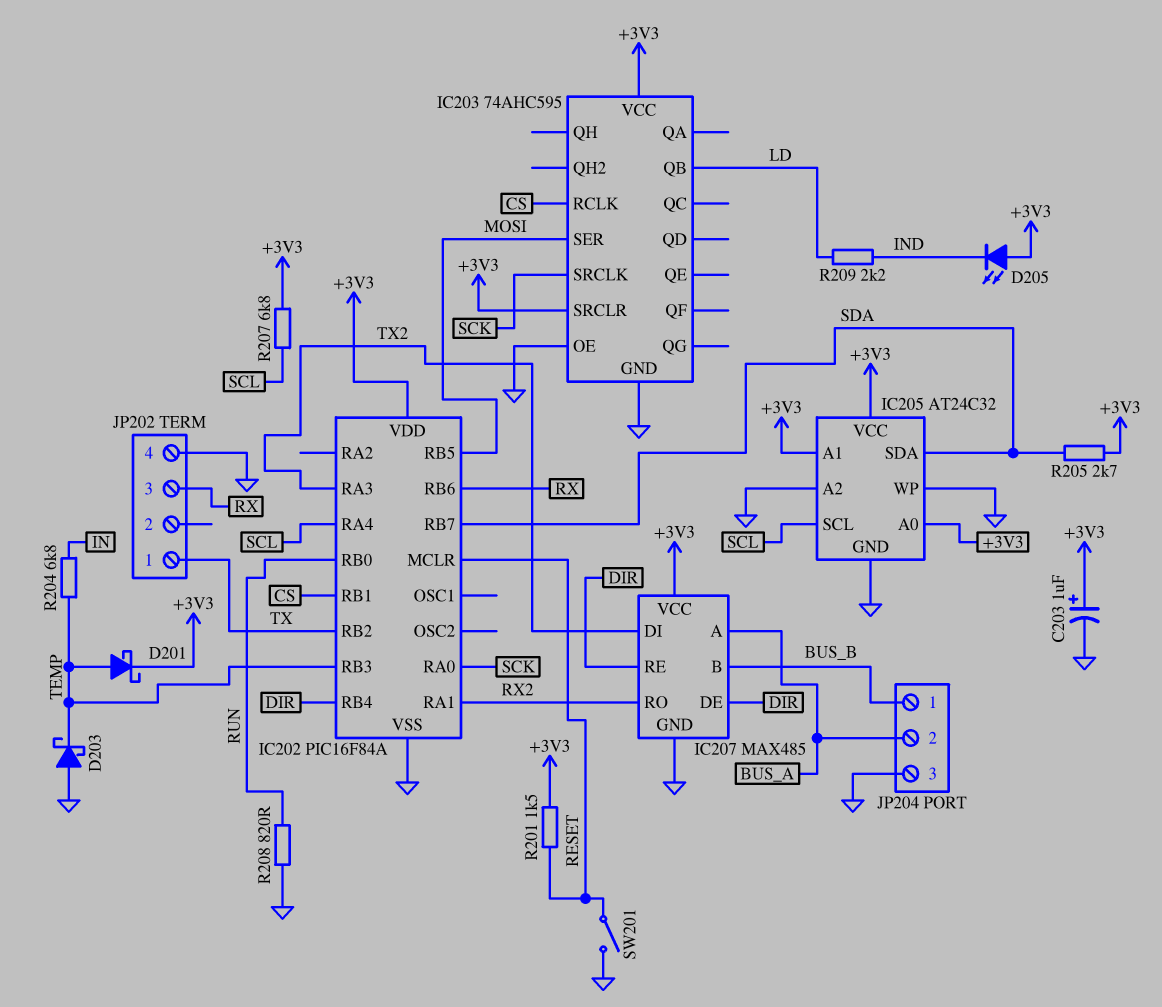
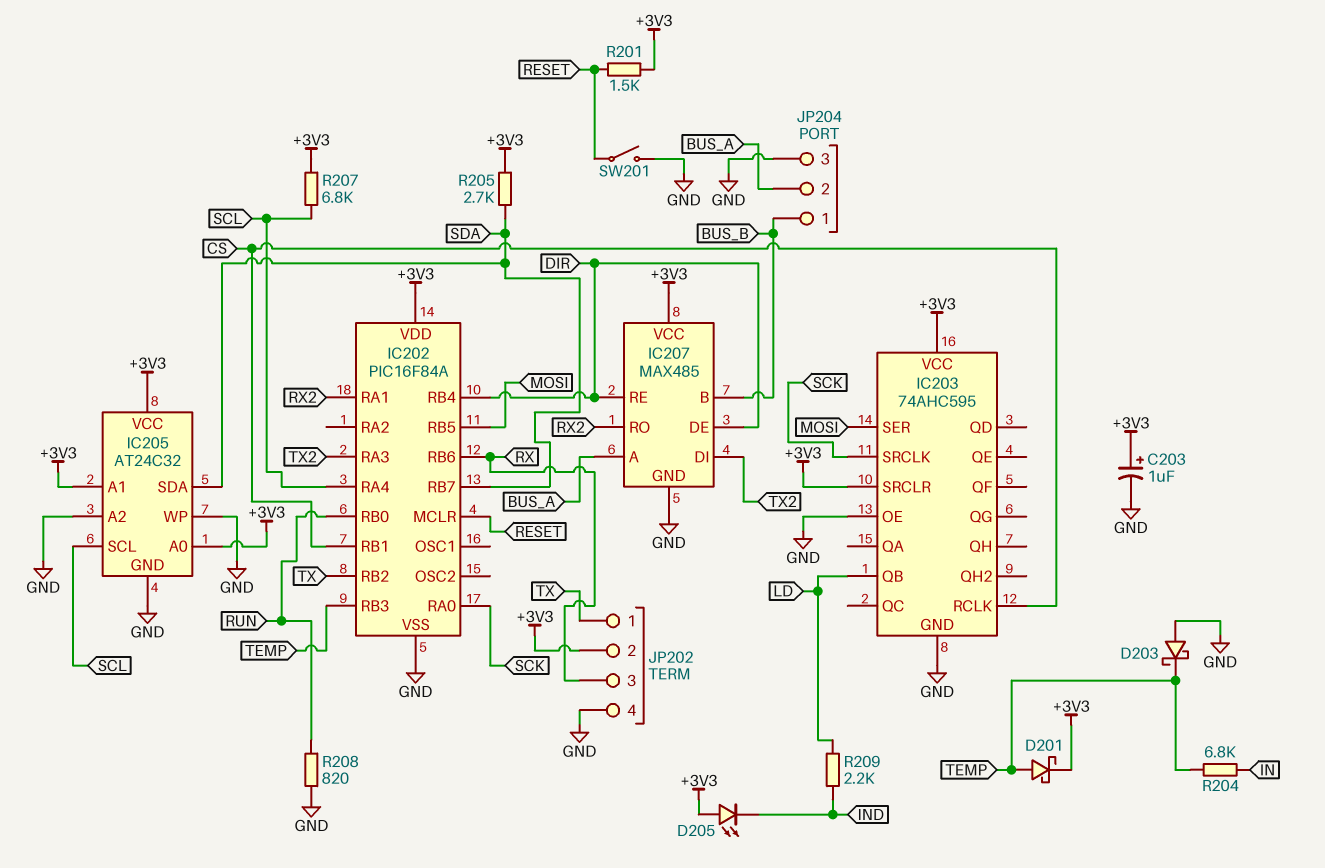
JP202 pin 2: none -> +3V3

